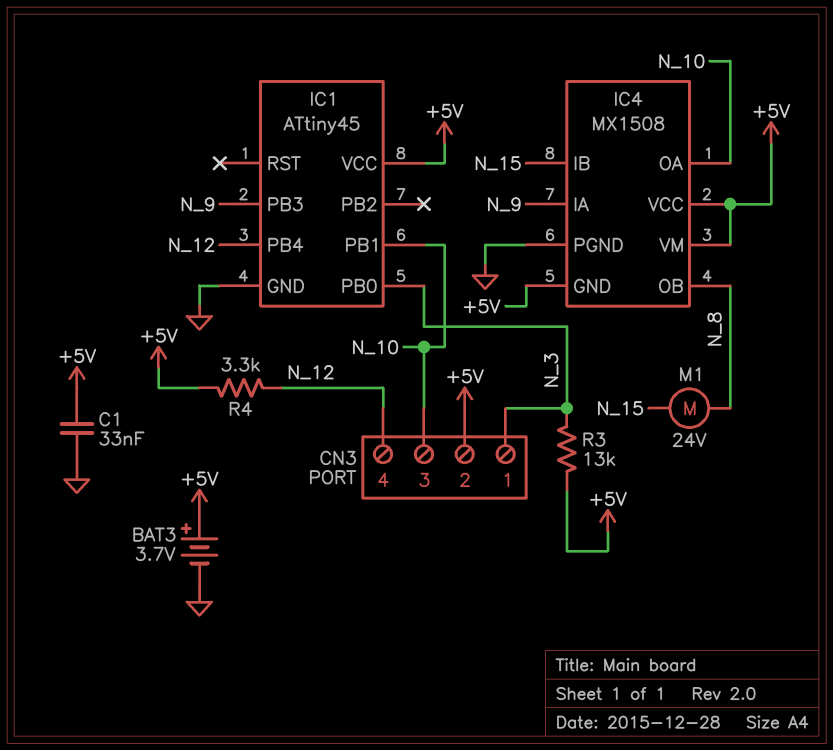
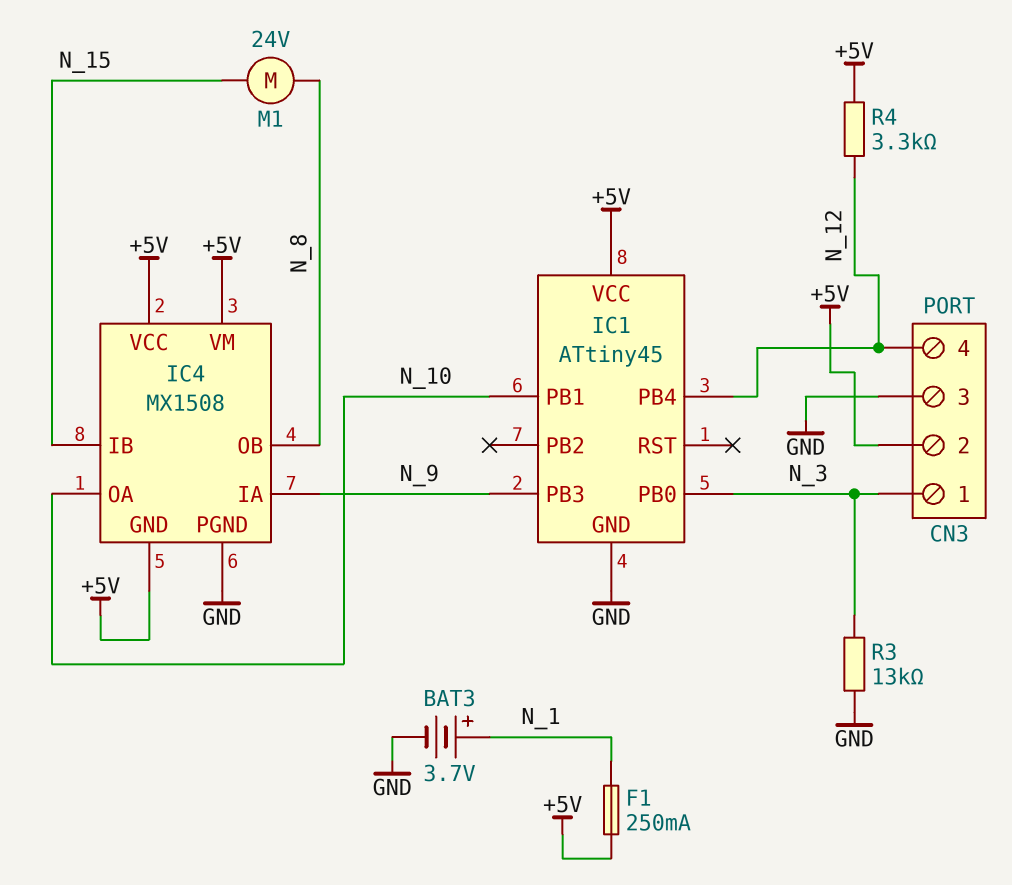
BAT3: 3.7V (plus +5V, minus GND) -> 3.7V (plus N_1, minus GND)
C1: 33nF (+5V, GND) -> none
CN3 pin 3: N_10 -> GND
F1: none -> 250mA (+5V, N_1)
R3: 13k (+5V, N_3) -> 13k (GND, N_3)

